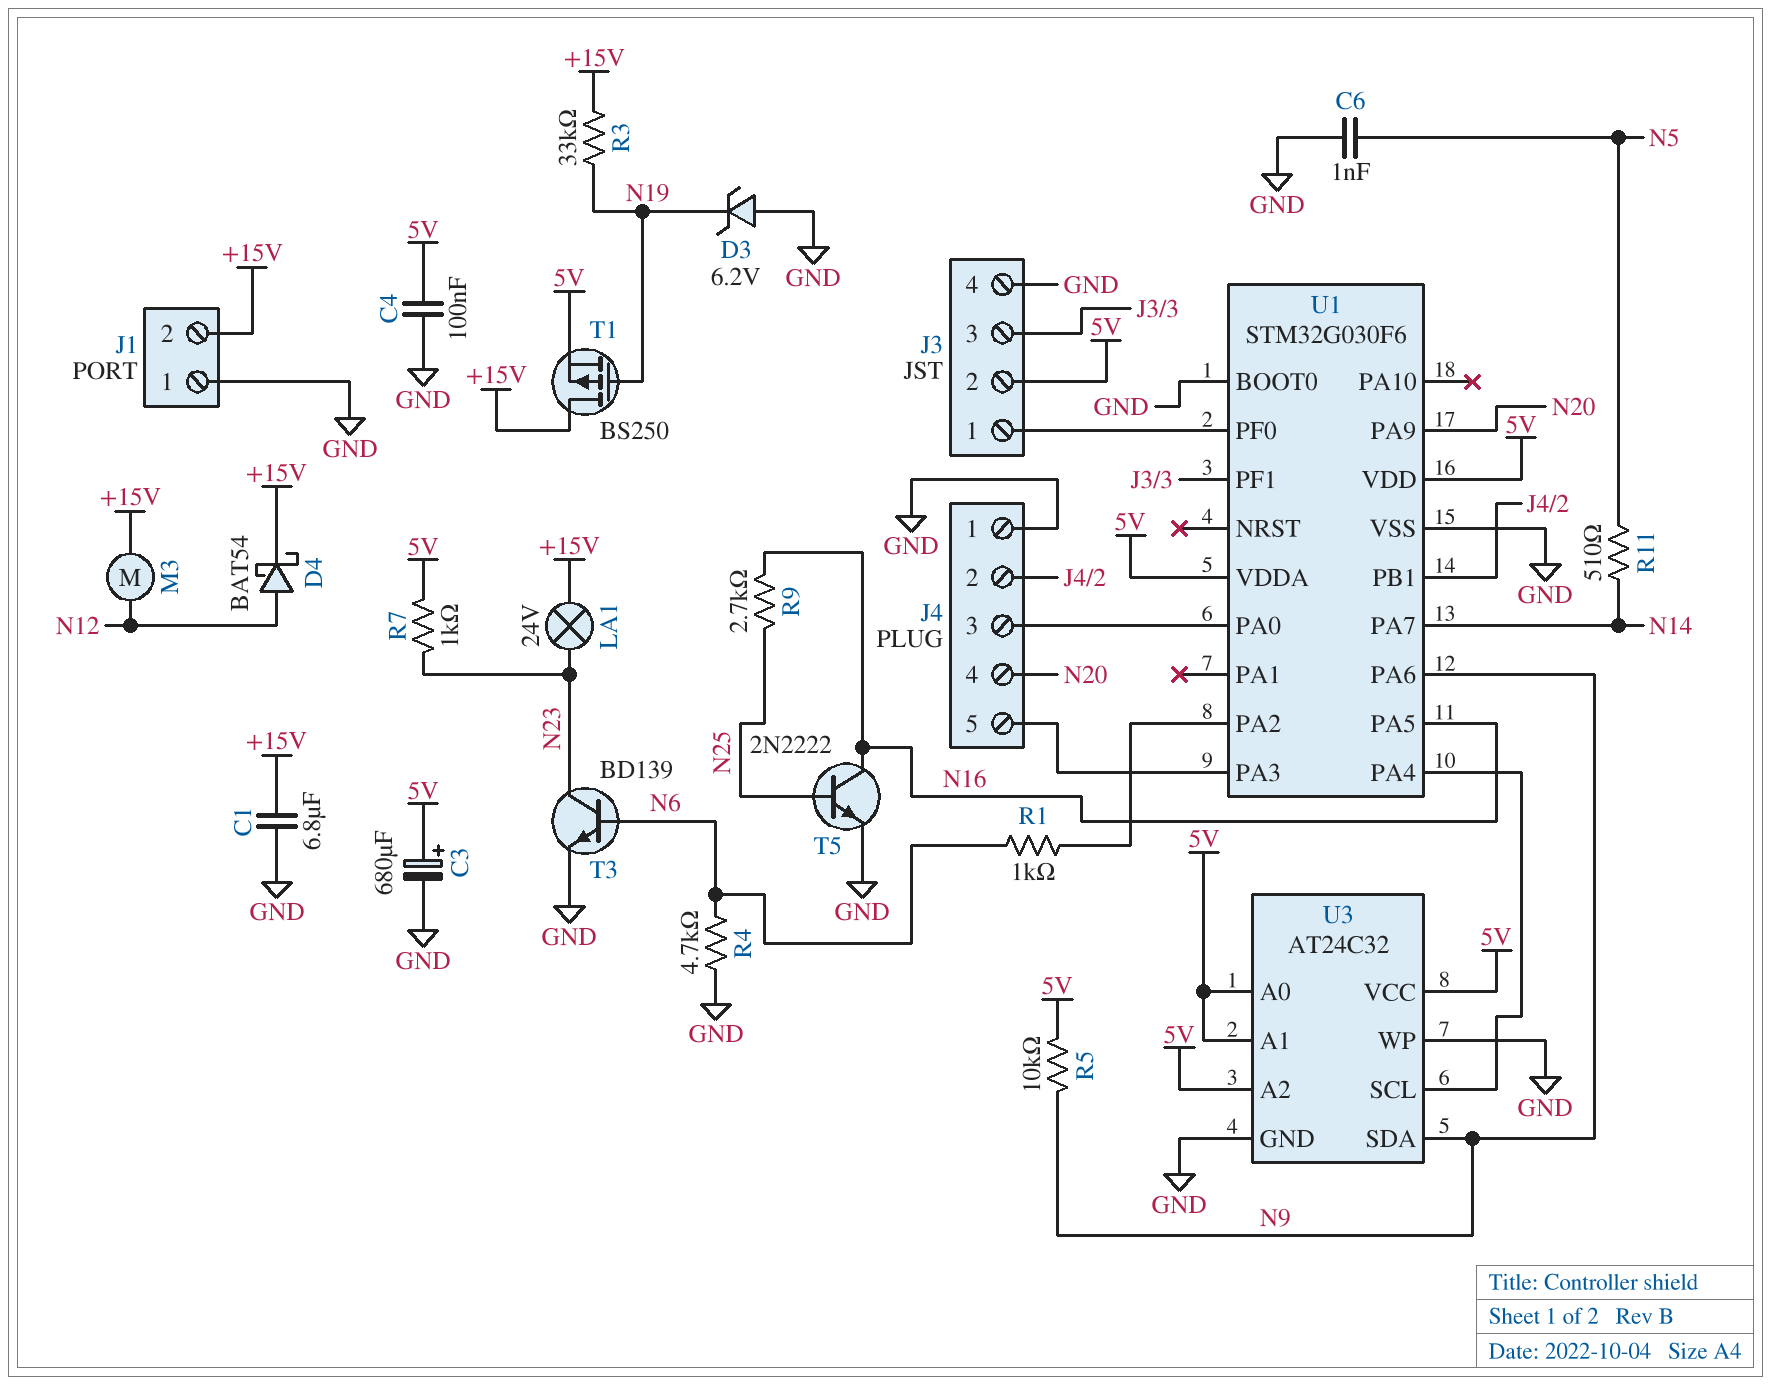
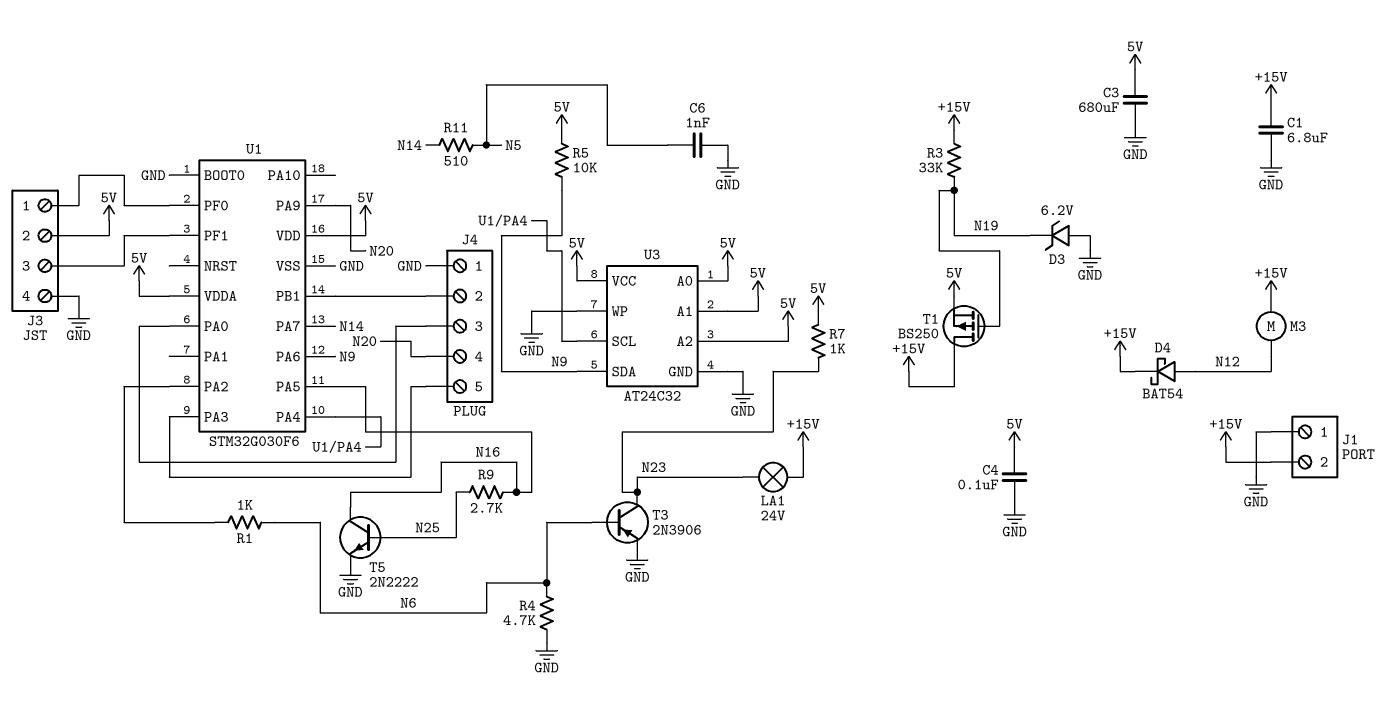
C3: 680uF (plus 5V, minus GND) -> 680uF (5V, GND)
T3: NPN BD139 (B N6, C N23, E GND) -> PNP 2N3906 (B N6, C N23, E GND)

